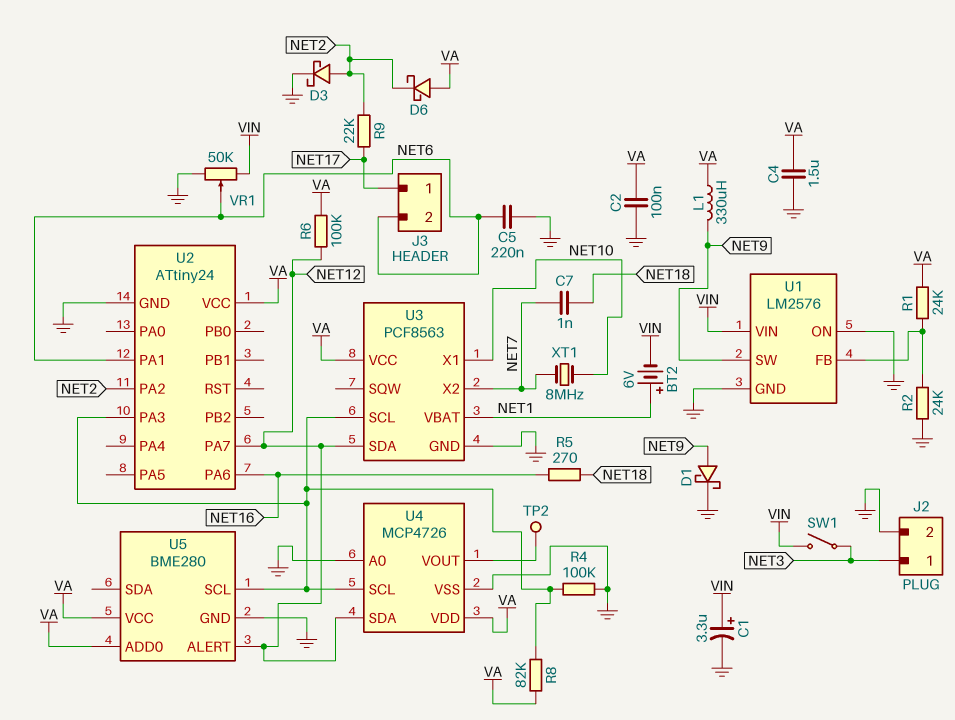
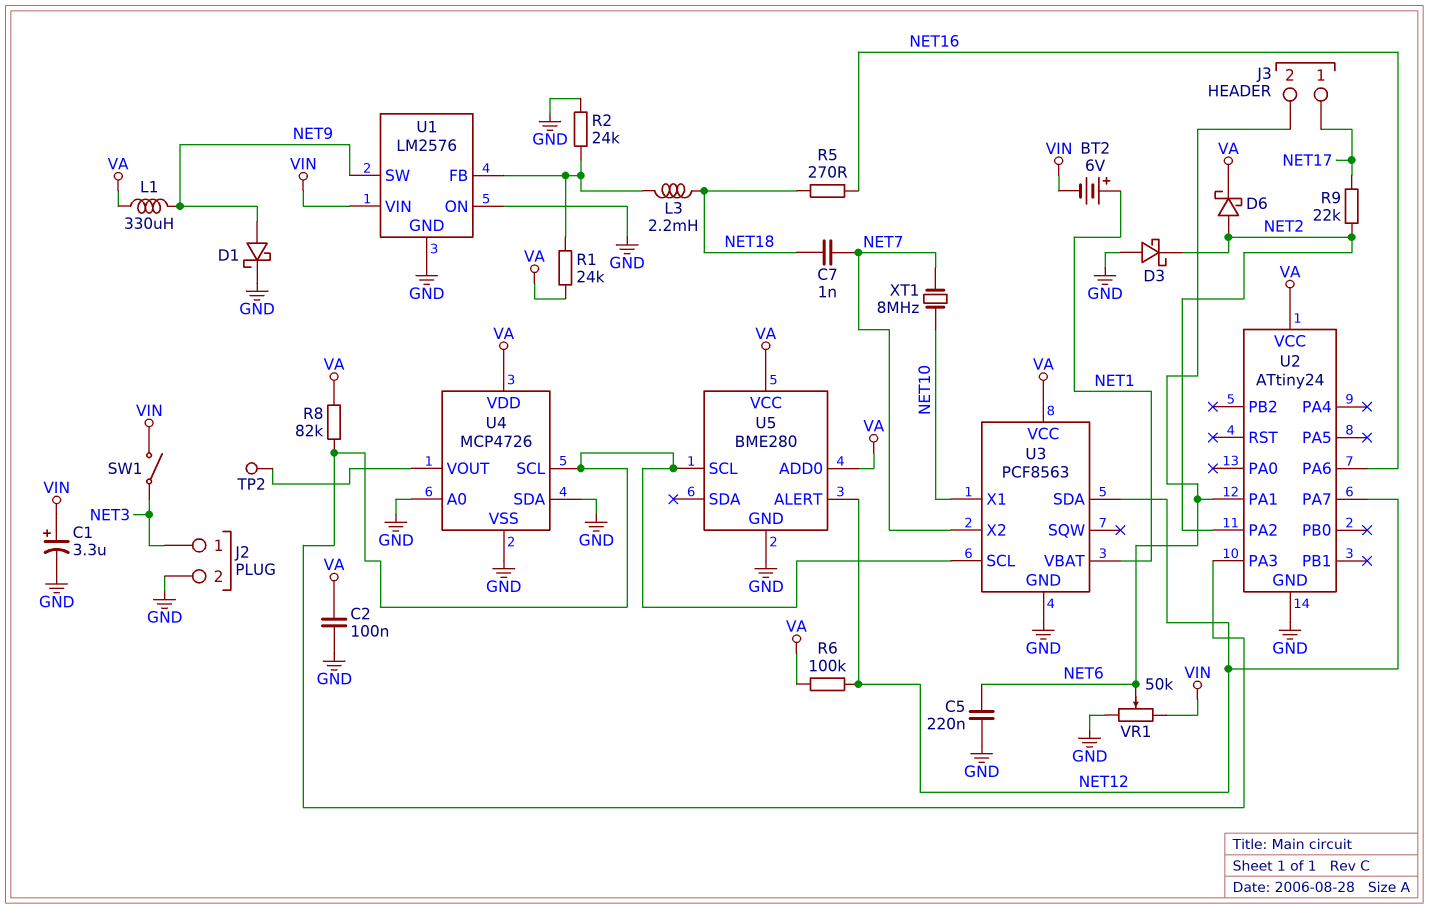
C4: 1.5uF (GND, VA) -> none
D3: schottky (A NET2, K GND) -> schottky (A GND, K NET2)
D6: schottky (A VA, K NET2) -> schottky (A NET2, K VA)
L3: none -> 2.2mH (NET18, U1/FB)
R4: 100k (GND, U2/PA3) -> none
U4 pin SDA: NET12 -> GND

